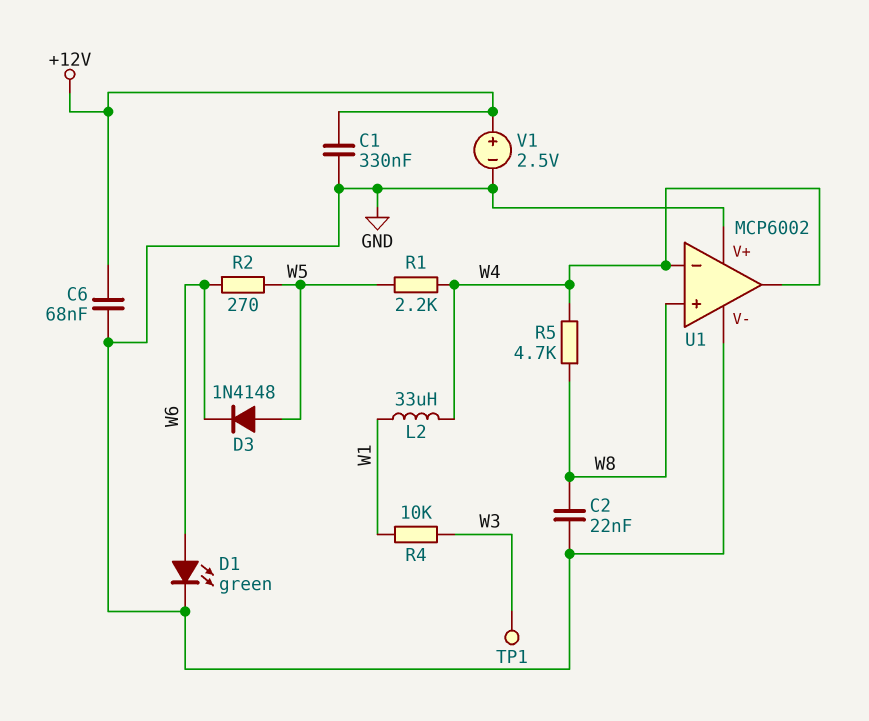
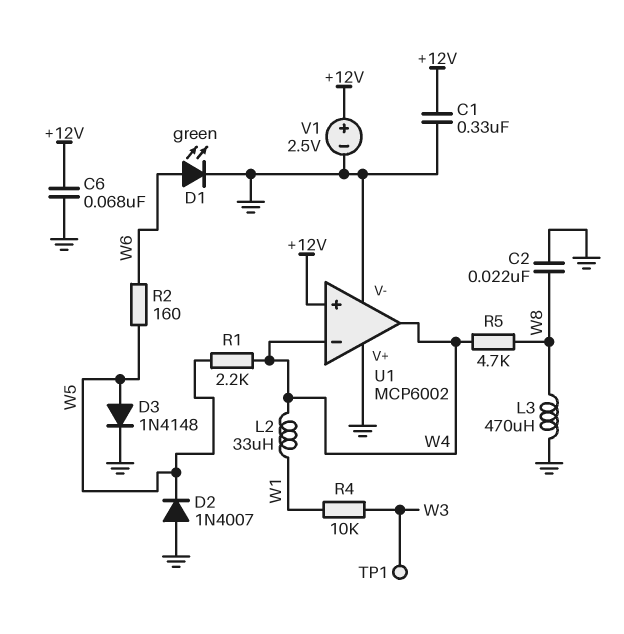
D2: none -> diode 1N4007 (A GND, K W5)
D3: diode 1N4148 (A W5, K W6) -> diode 1N4148 (A W5, K GND)
L3: none -> 470uH (GND, W8)
R2: 270 (W5, W6) -> 160 (W5, W6)
U1 pin in+: W8 -> +12V

